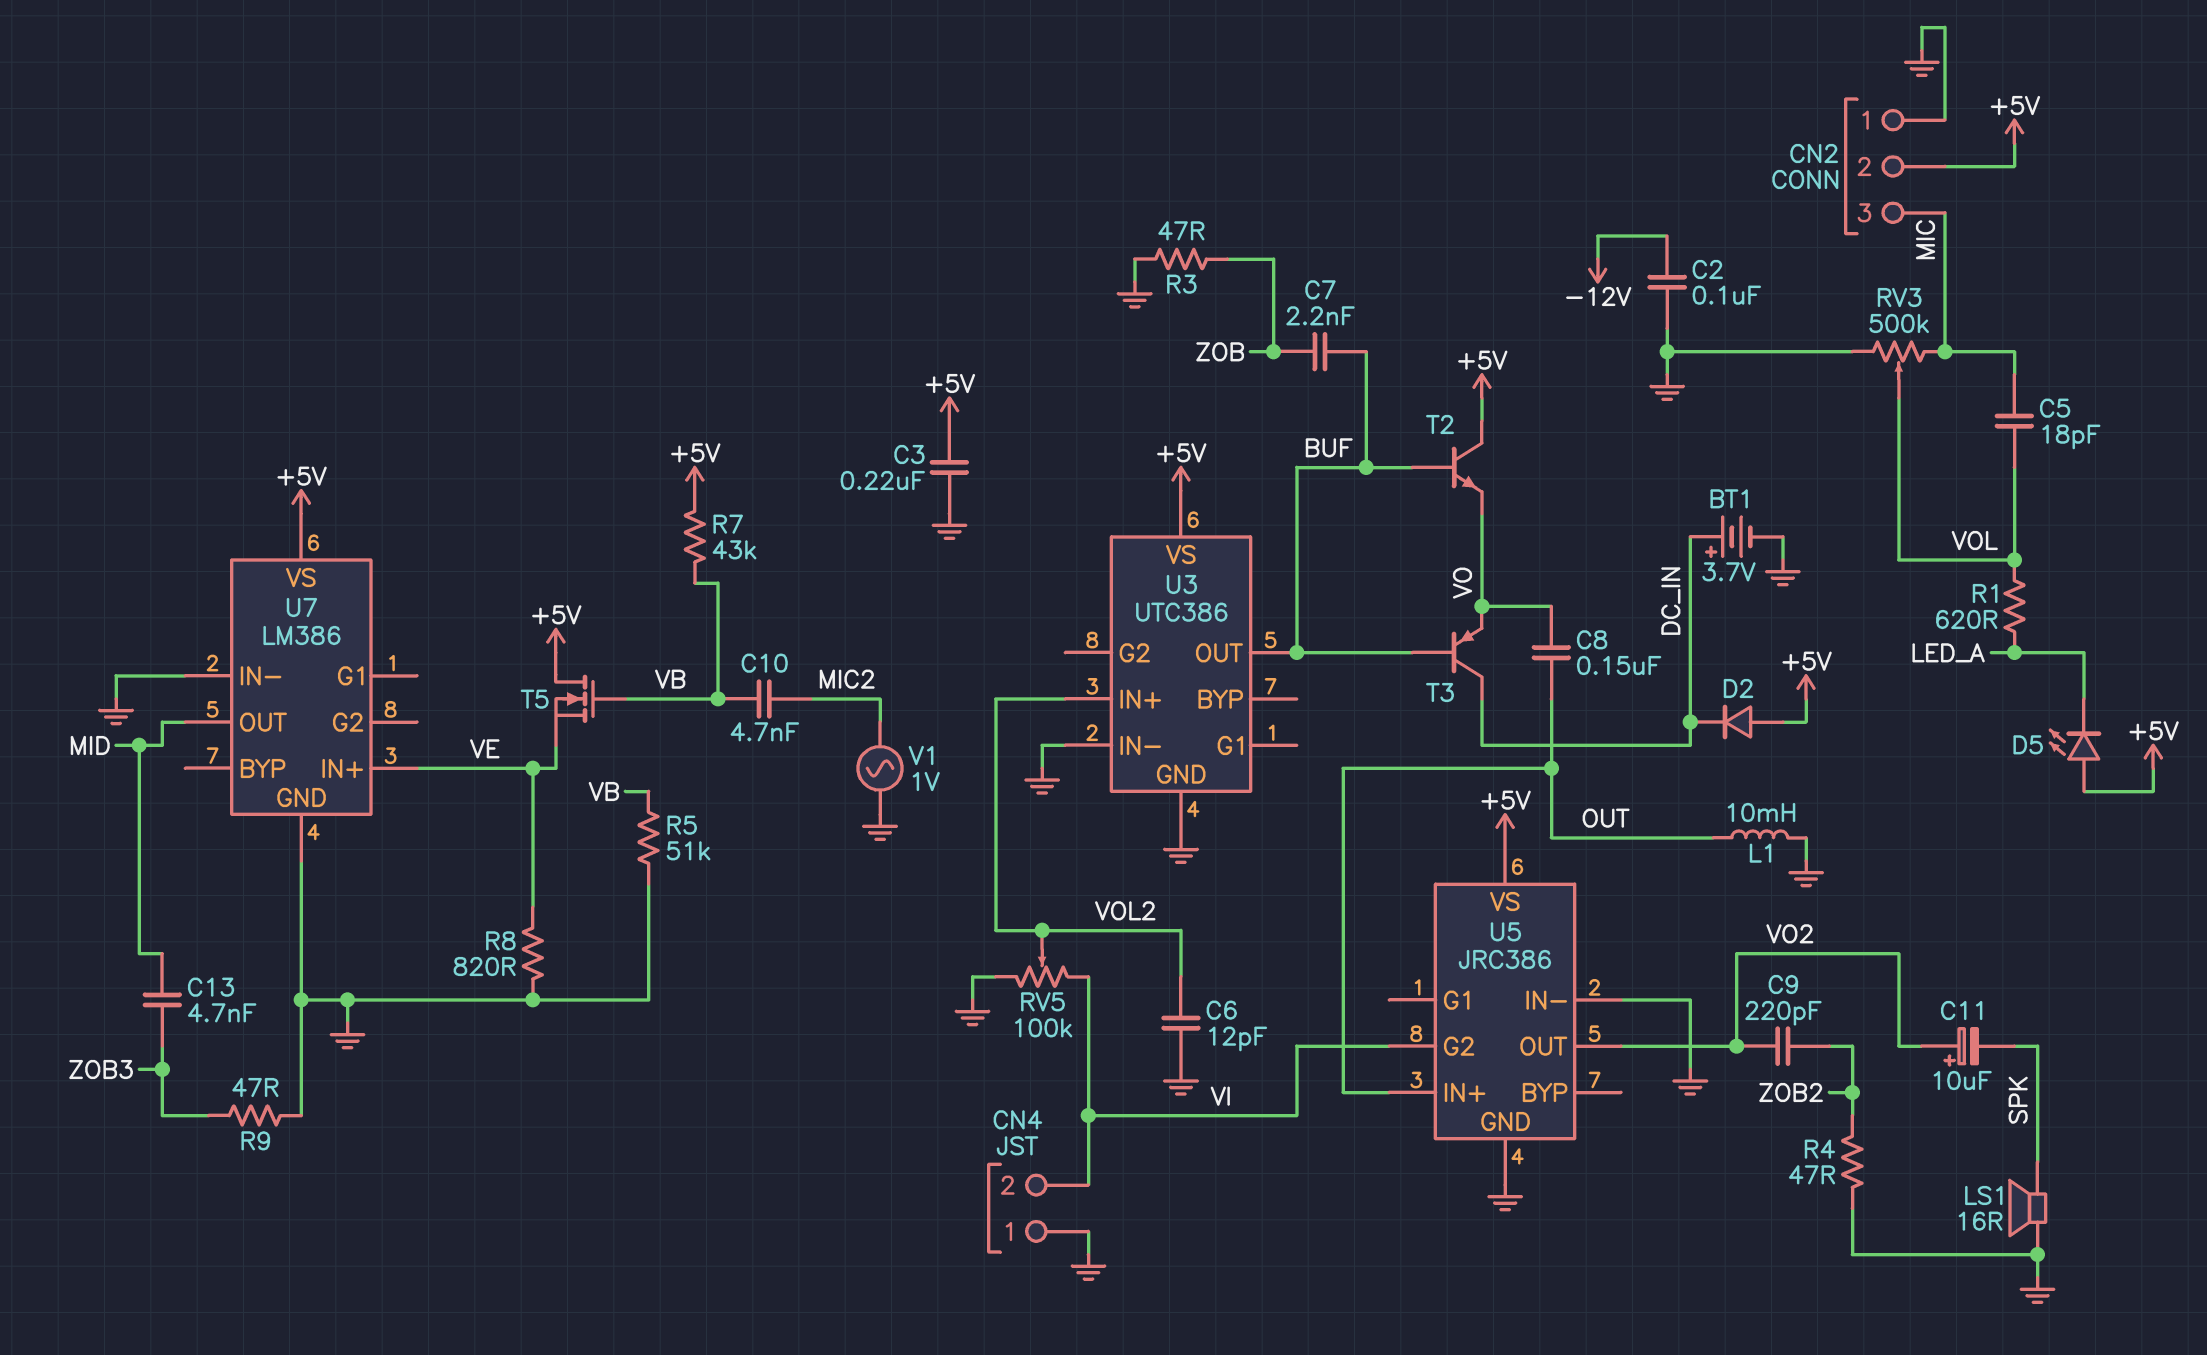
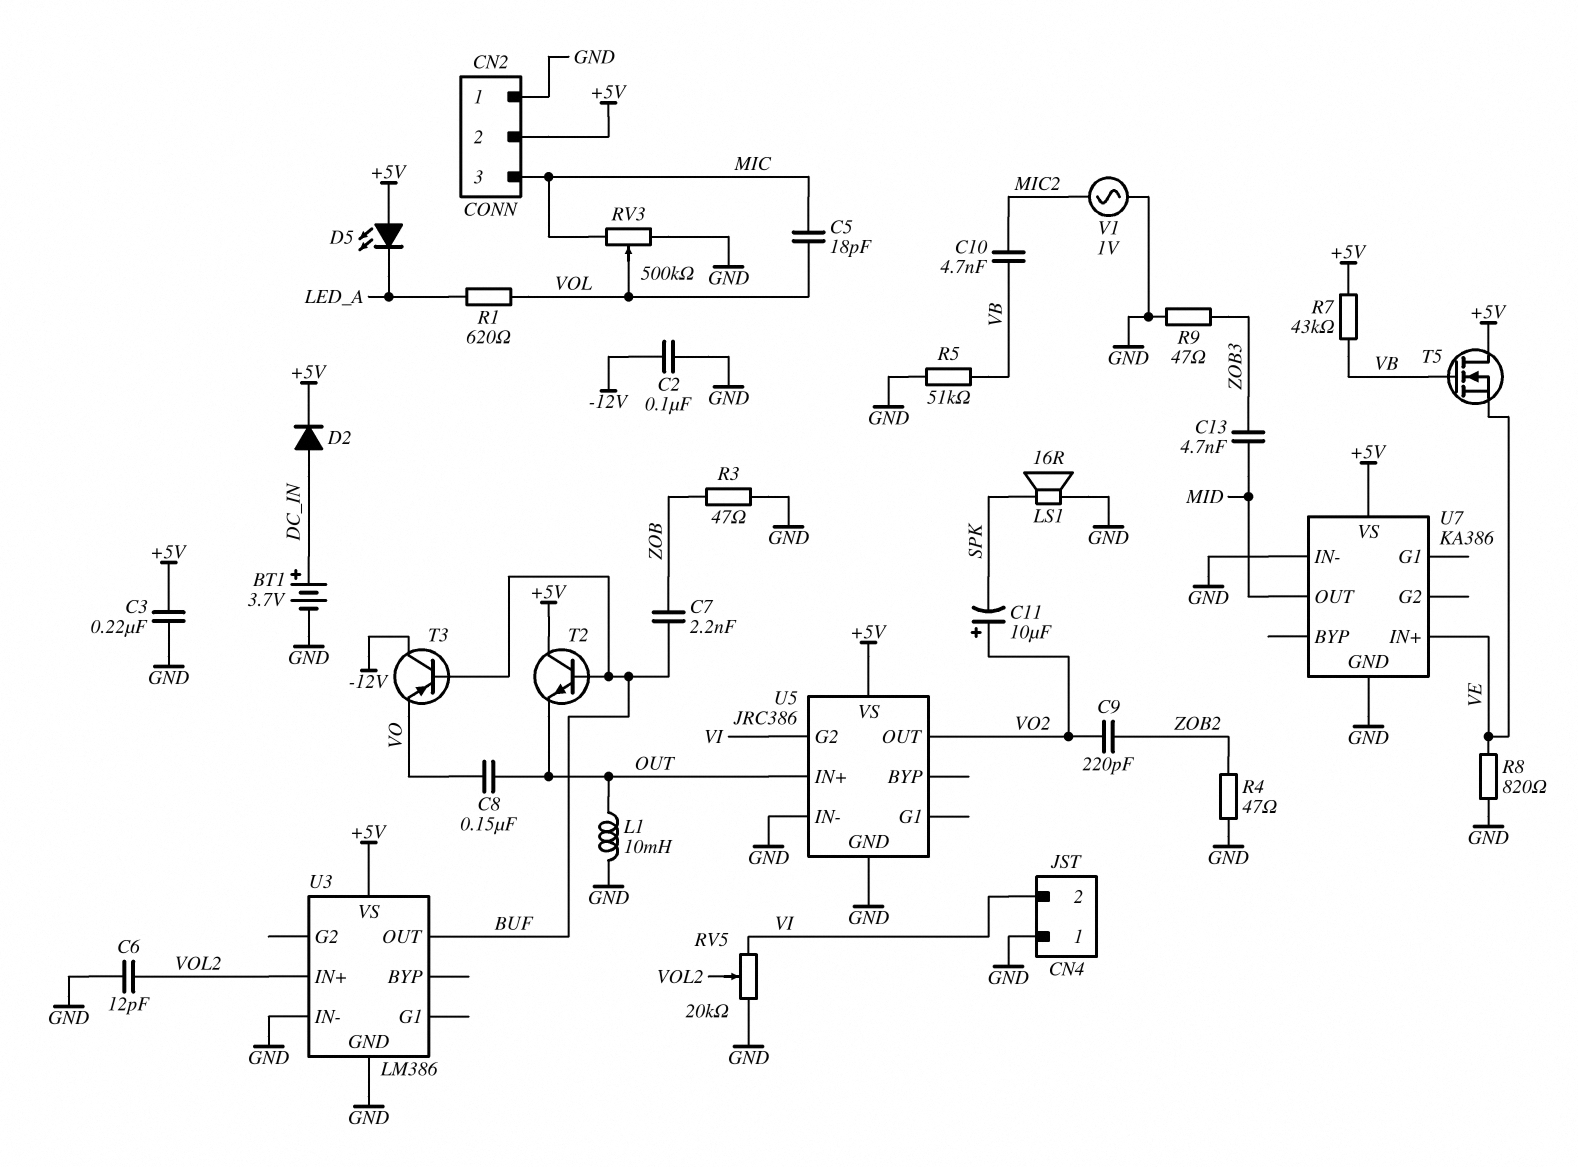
D2: diode (A +5V, K DC_IN) -> diode (A DC_IN, K +5V)
RV5: 100k (GND, VI, wiper VOL2) -> 20k (GND, VI, wiper VOL2)
T2: NPN (B BUF, C +5V, E VO) -> NPN (B BUF, C +5V, E OUT)
T3: PNP (B BUF, C DC_IN, E VO) -> PNP (B BUF, C -12V, E VO)
U3: UTC386 -> LM386
U7: LM386 -> KA386

